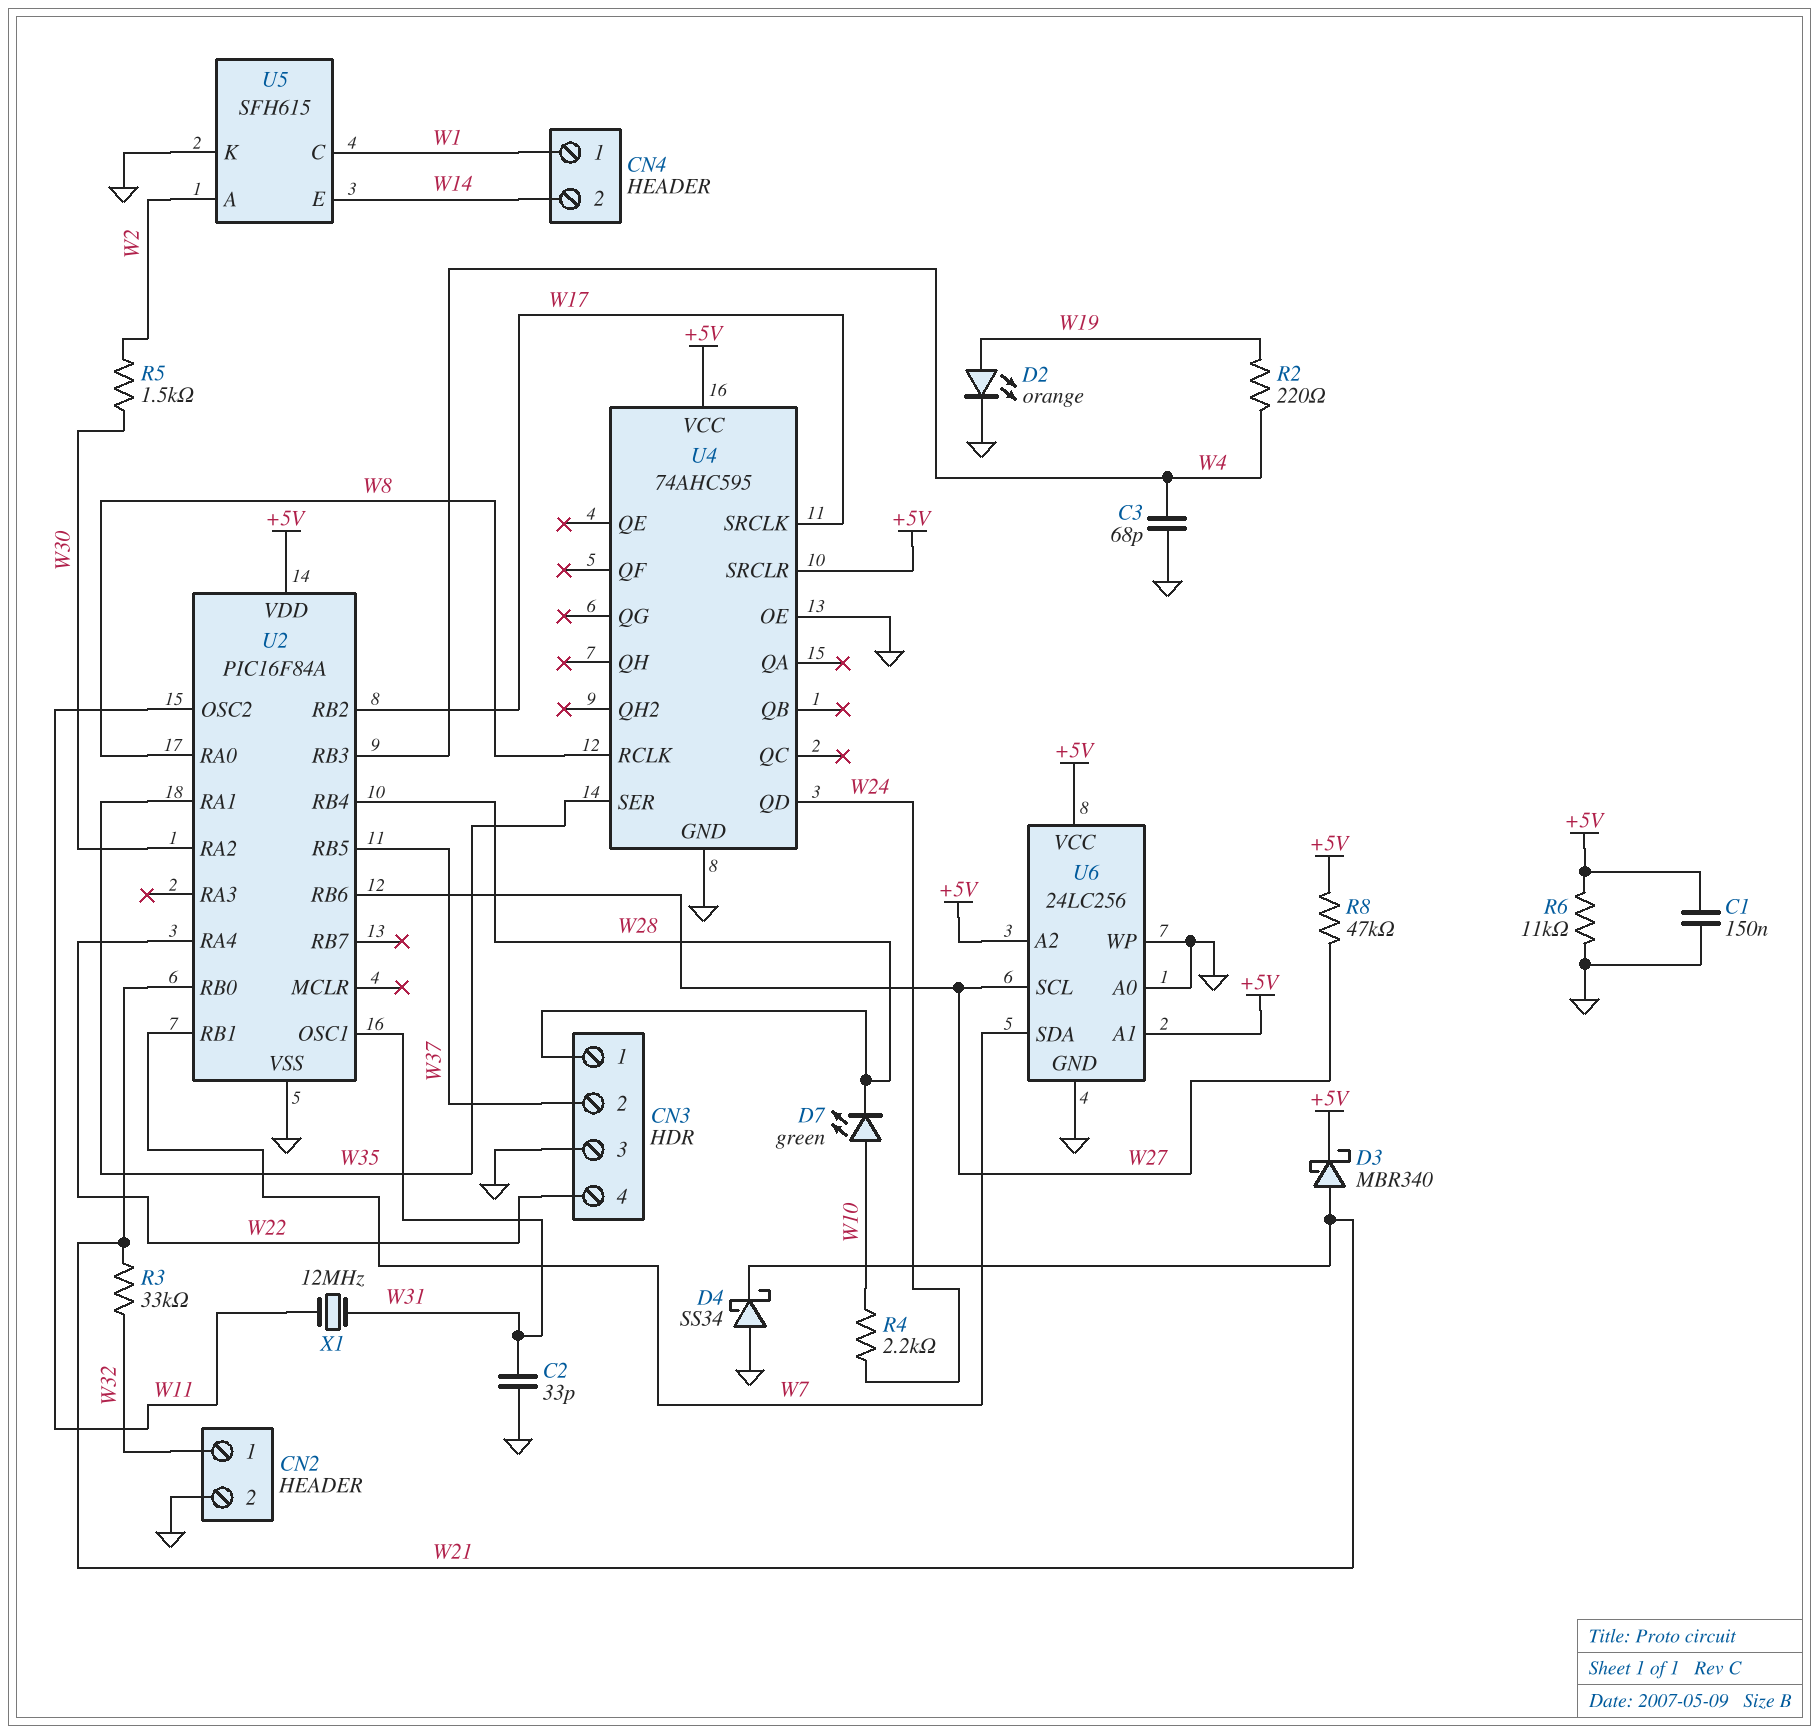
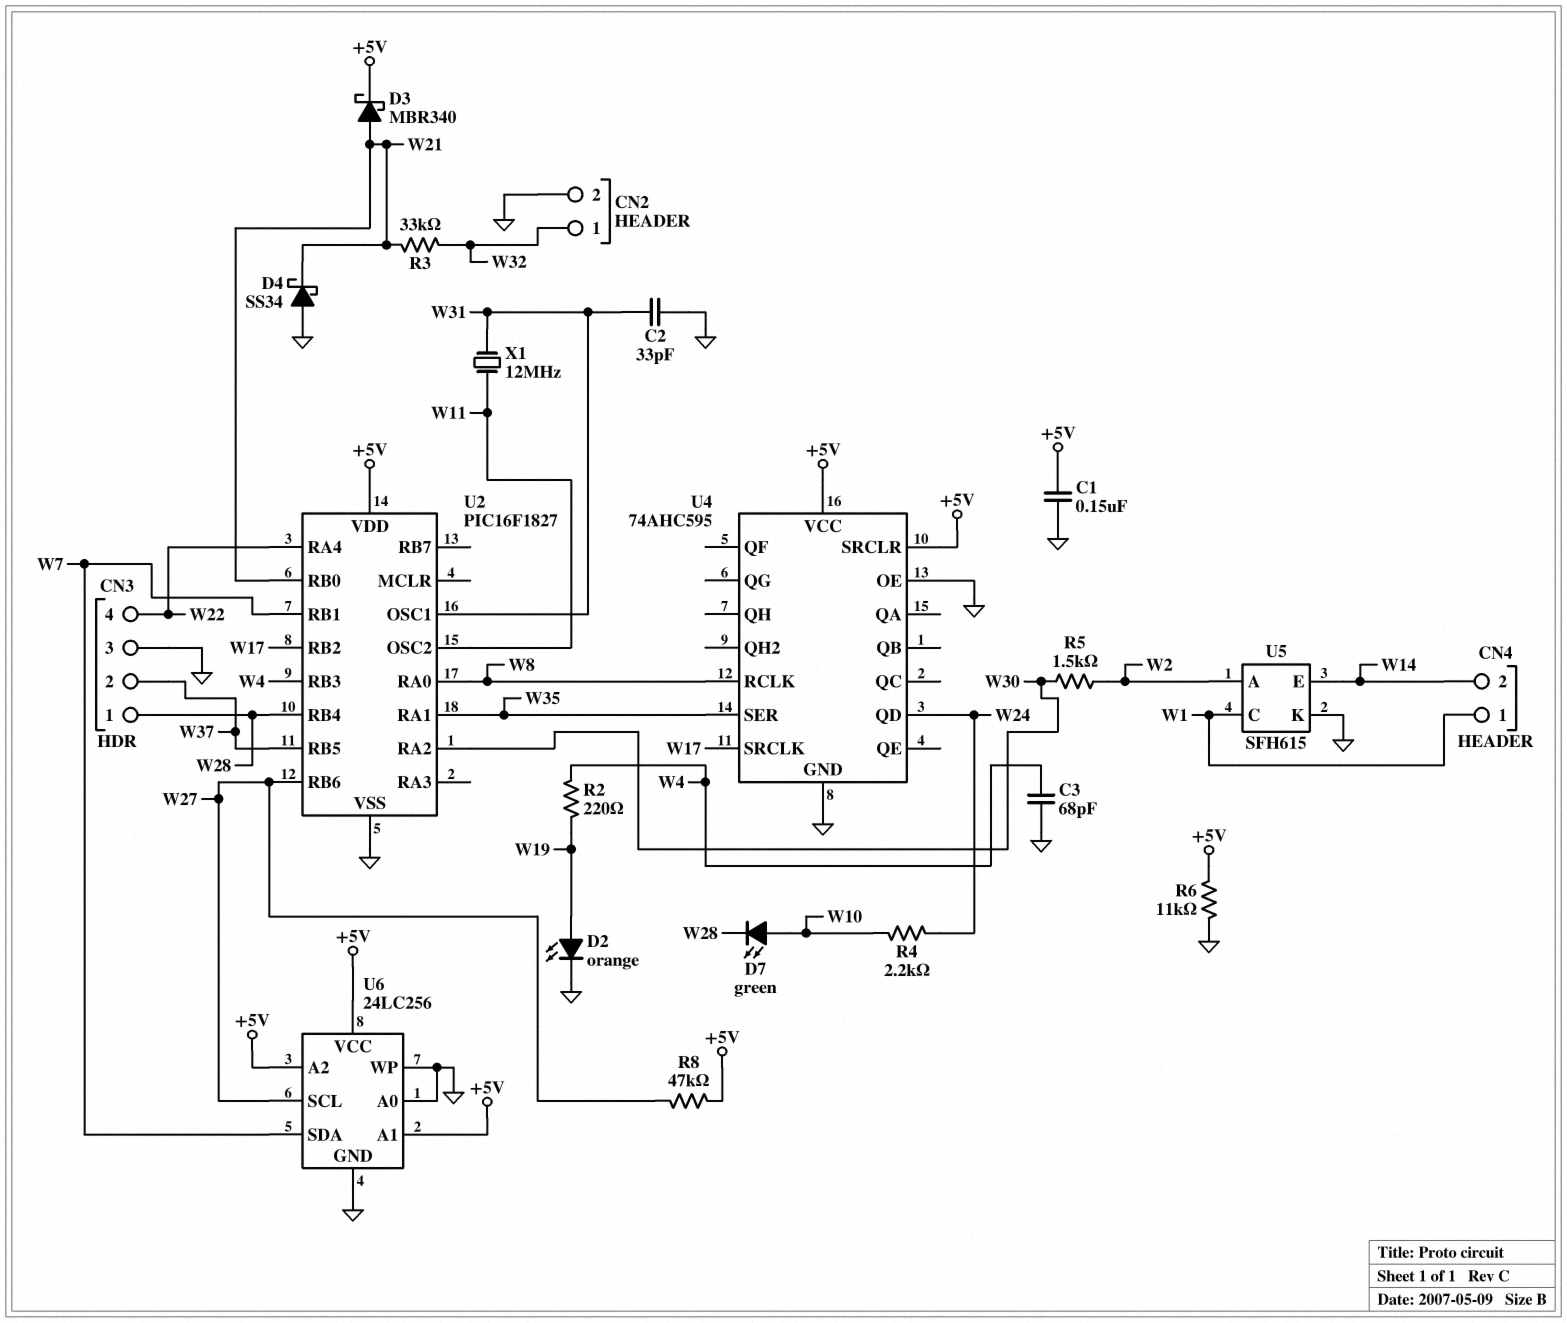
U2: PIC16F84A -> PIC16F1827

